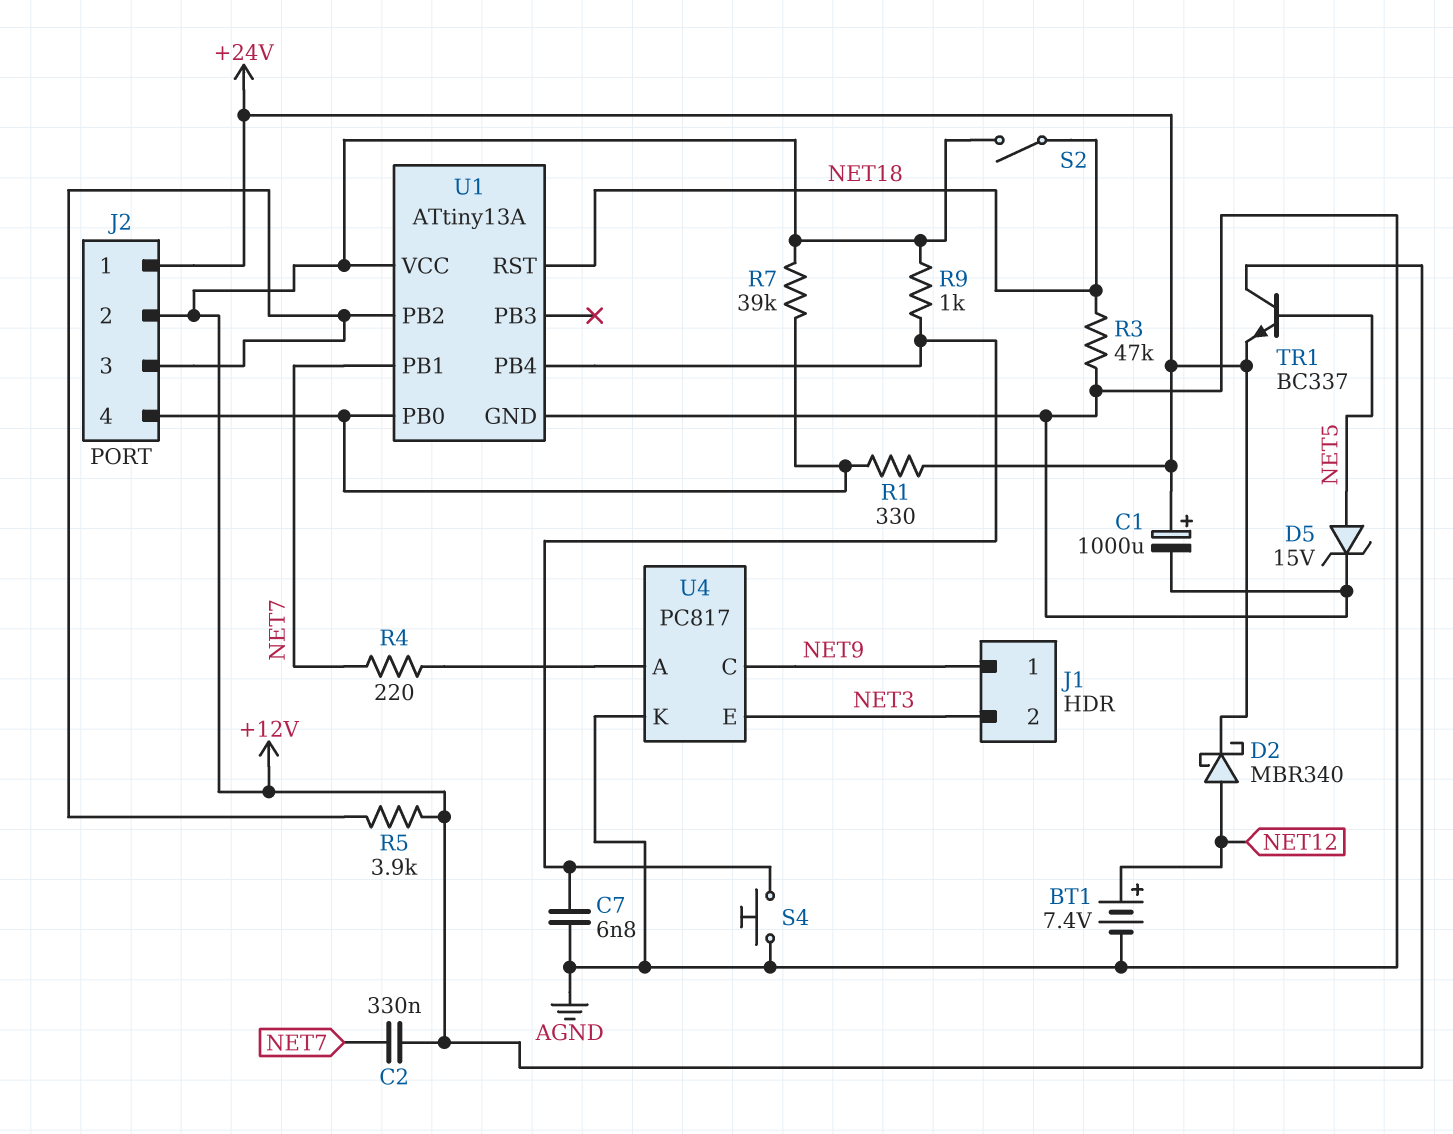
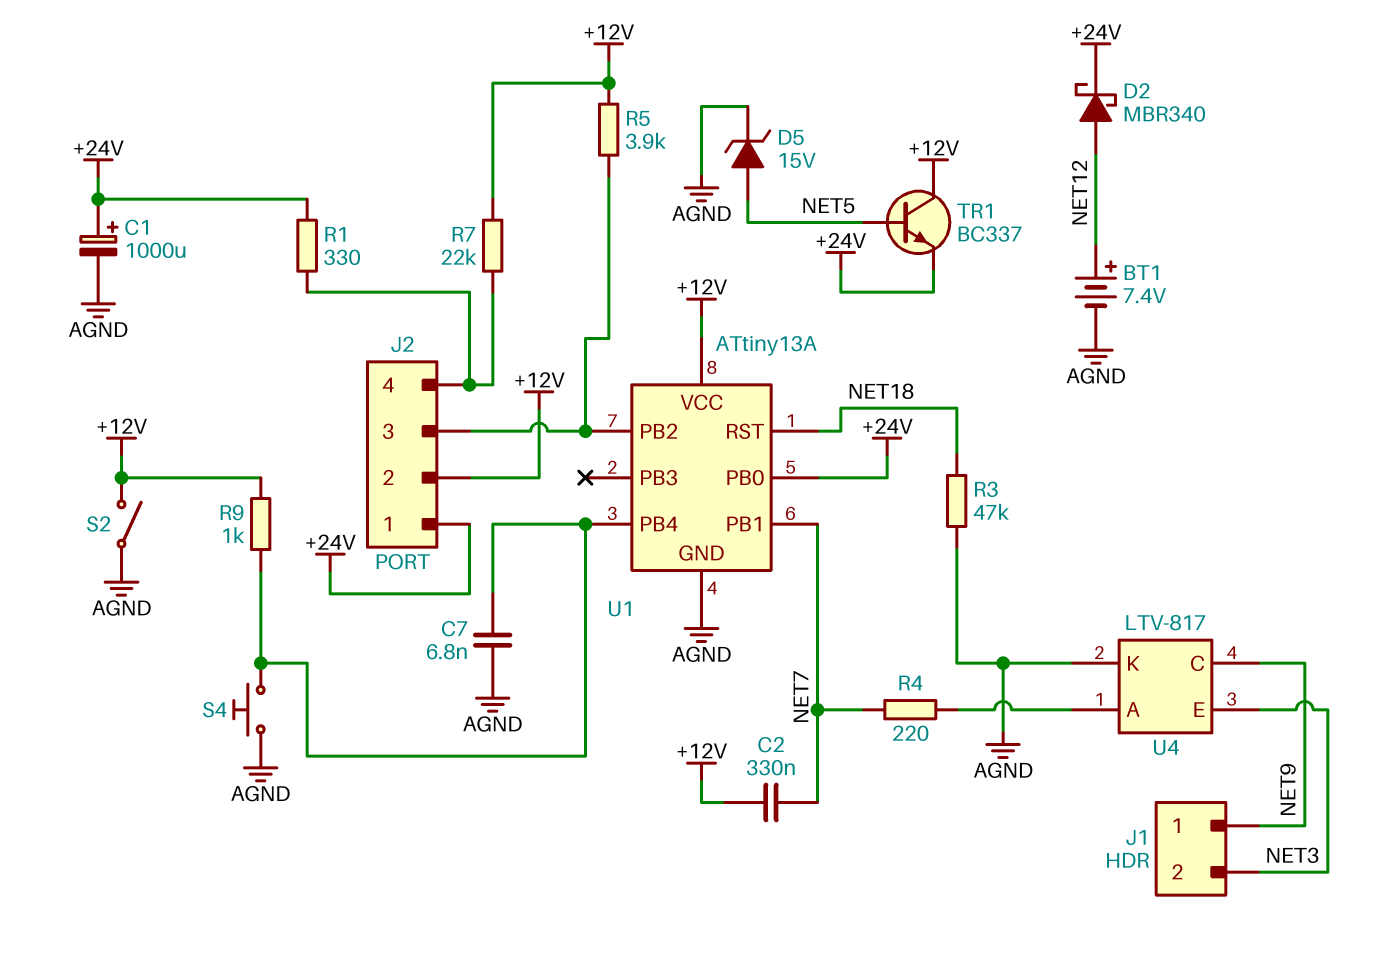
R7: 39k (+12V, J2/4) -> 22k (+12V, J2/4)
S2: switch (+12V, NET18) -> switch (+12V, AGND)
U1 pin PB0: J2/4 -> +24V
U4: PC817 -> LTV-817

